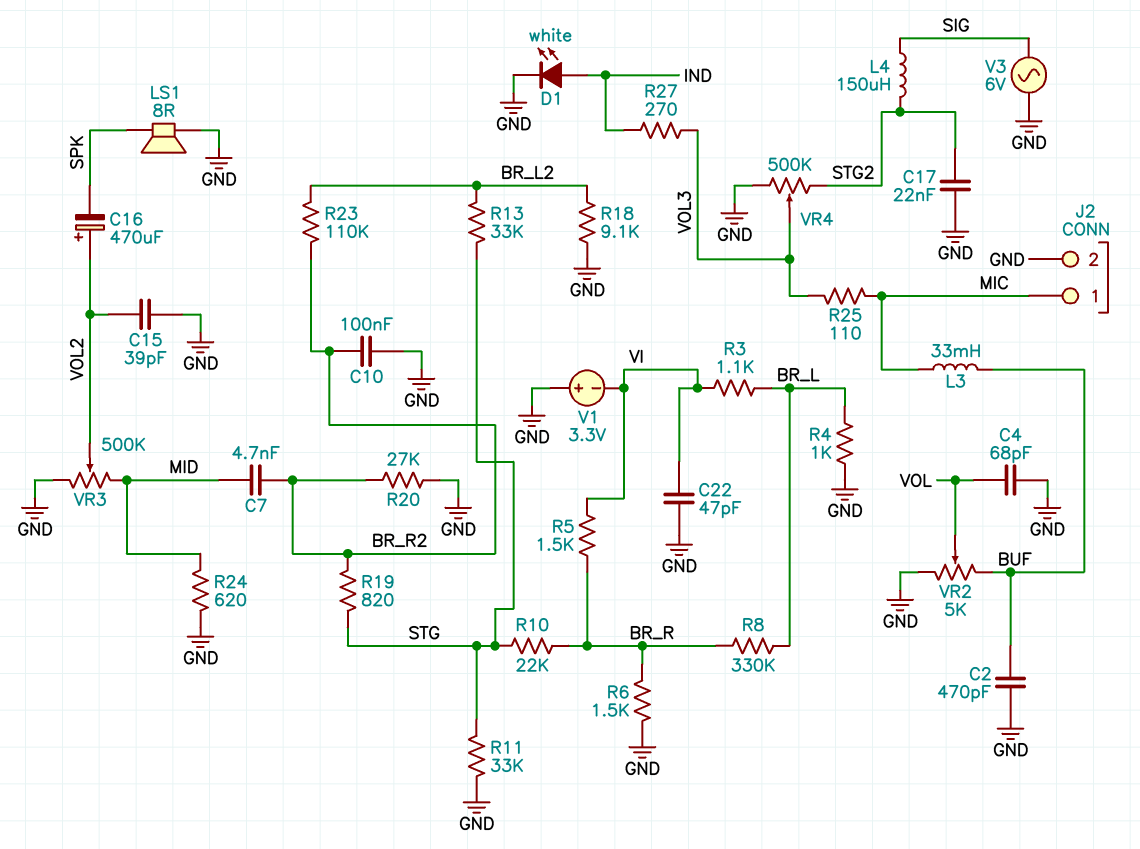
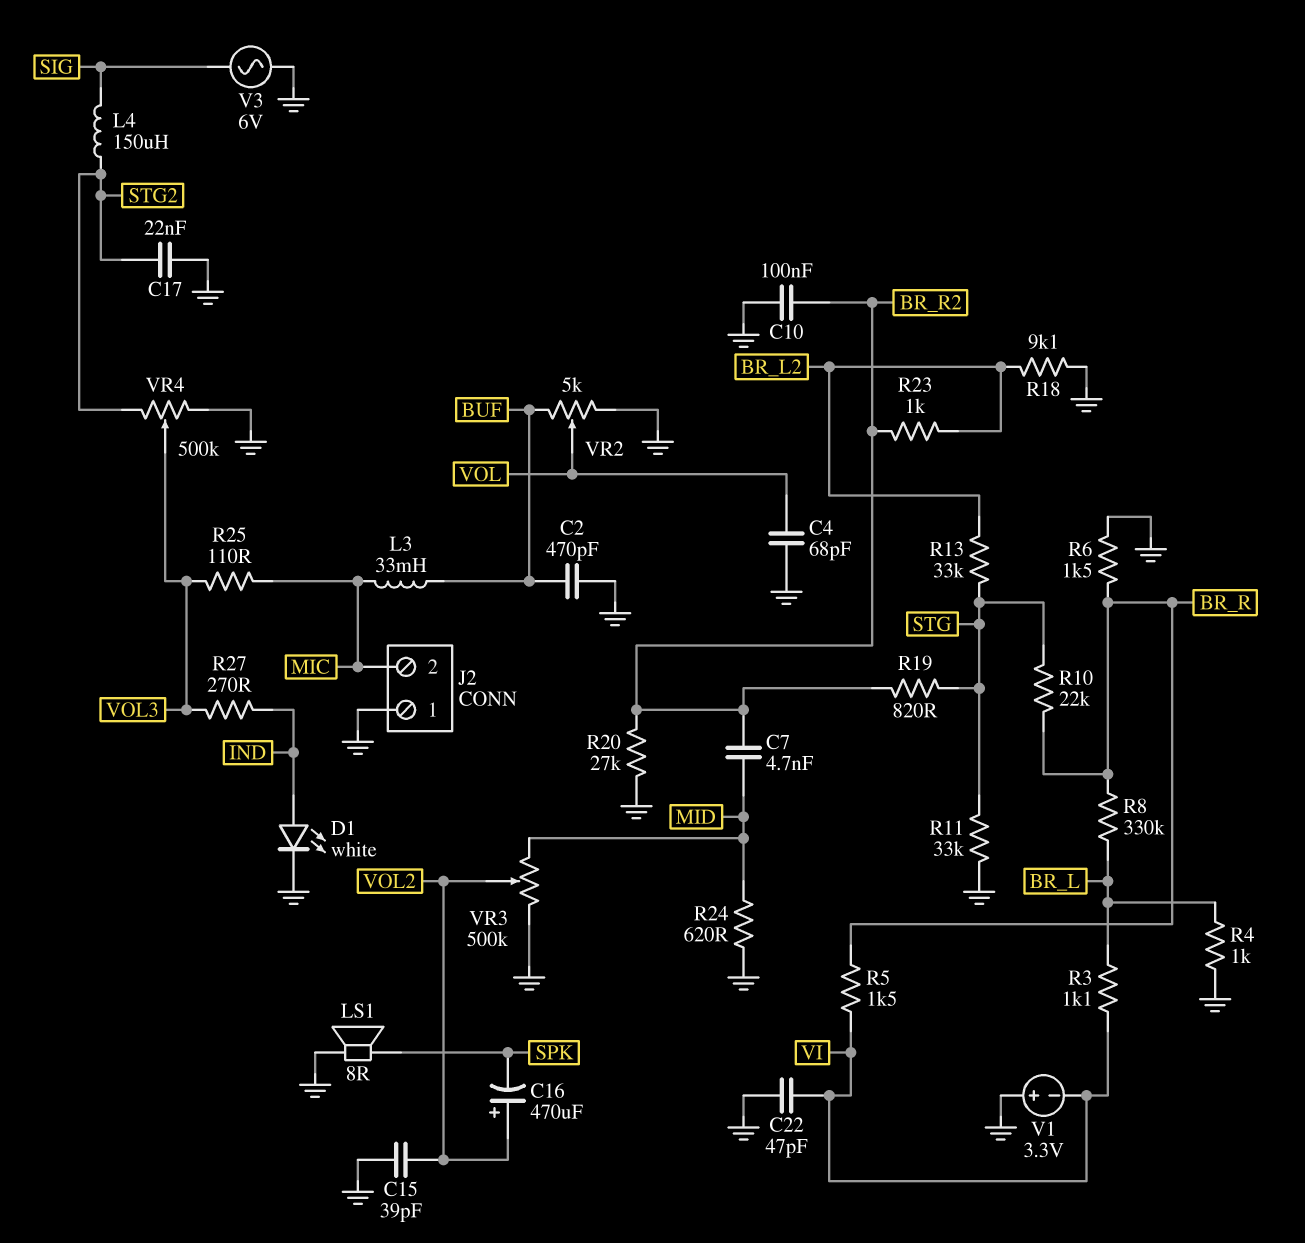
J2 pin 1: MIC -> GND
J2 pin 2: GND -> MIC
R23: 110k (BR_L2, BR_R2) -> 1k (BR_L2, BR_R2)

